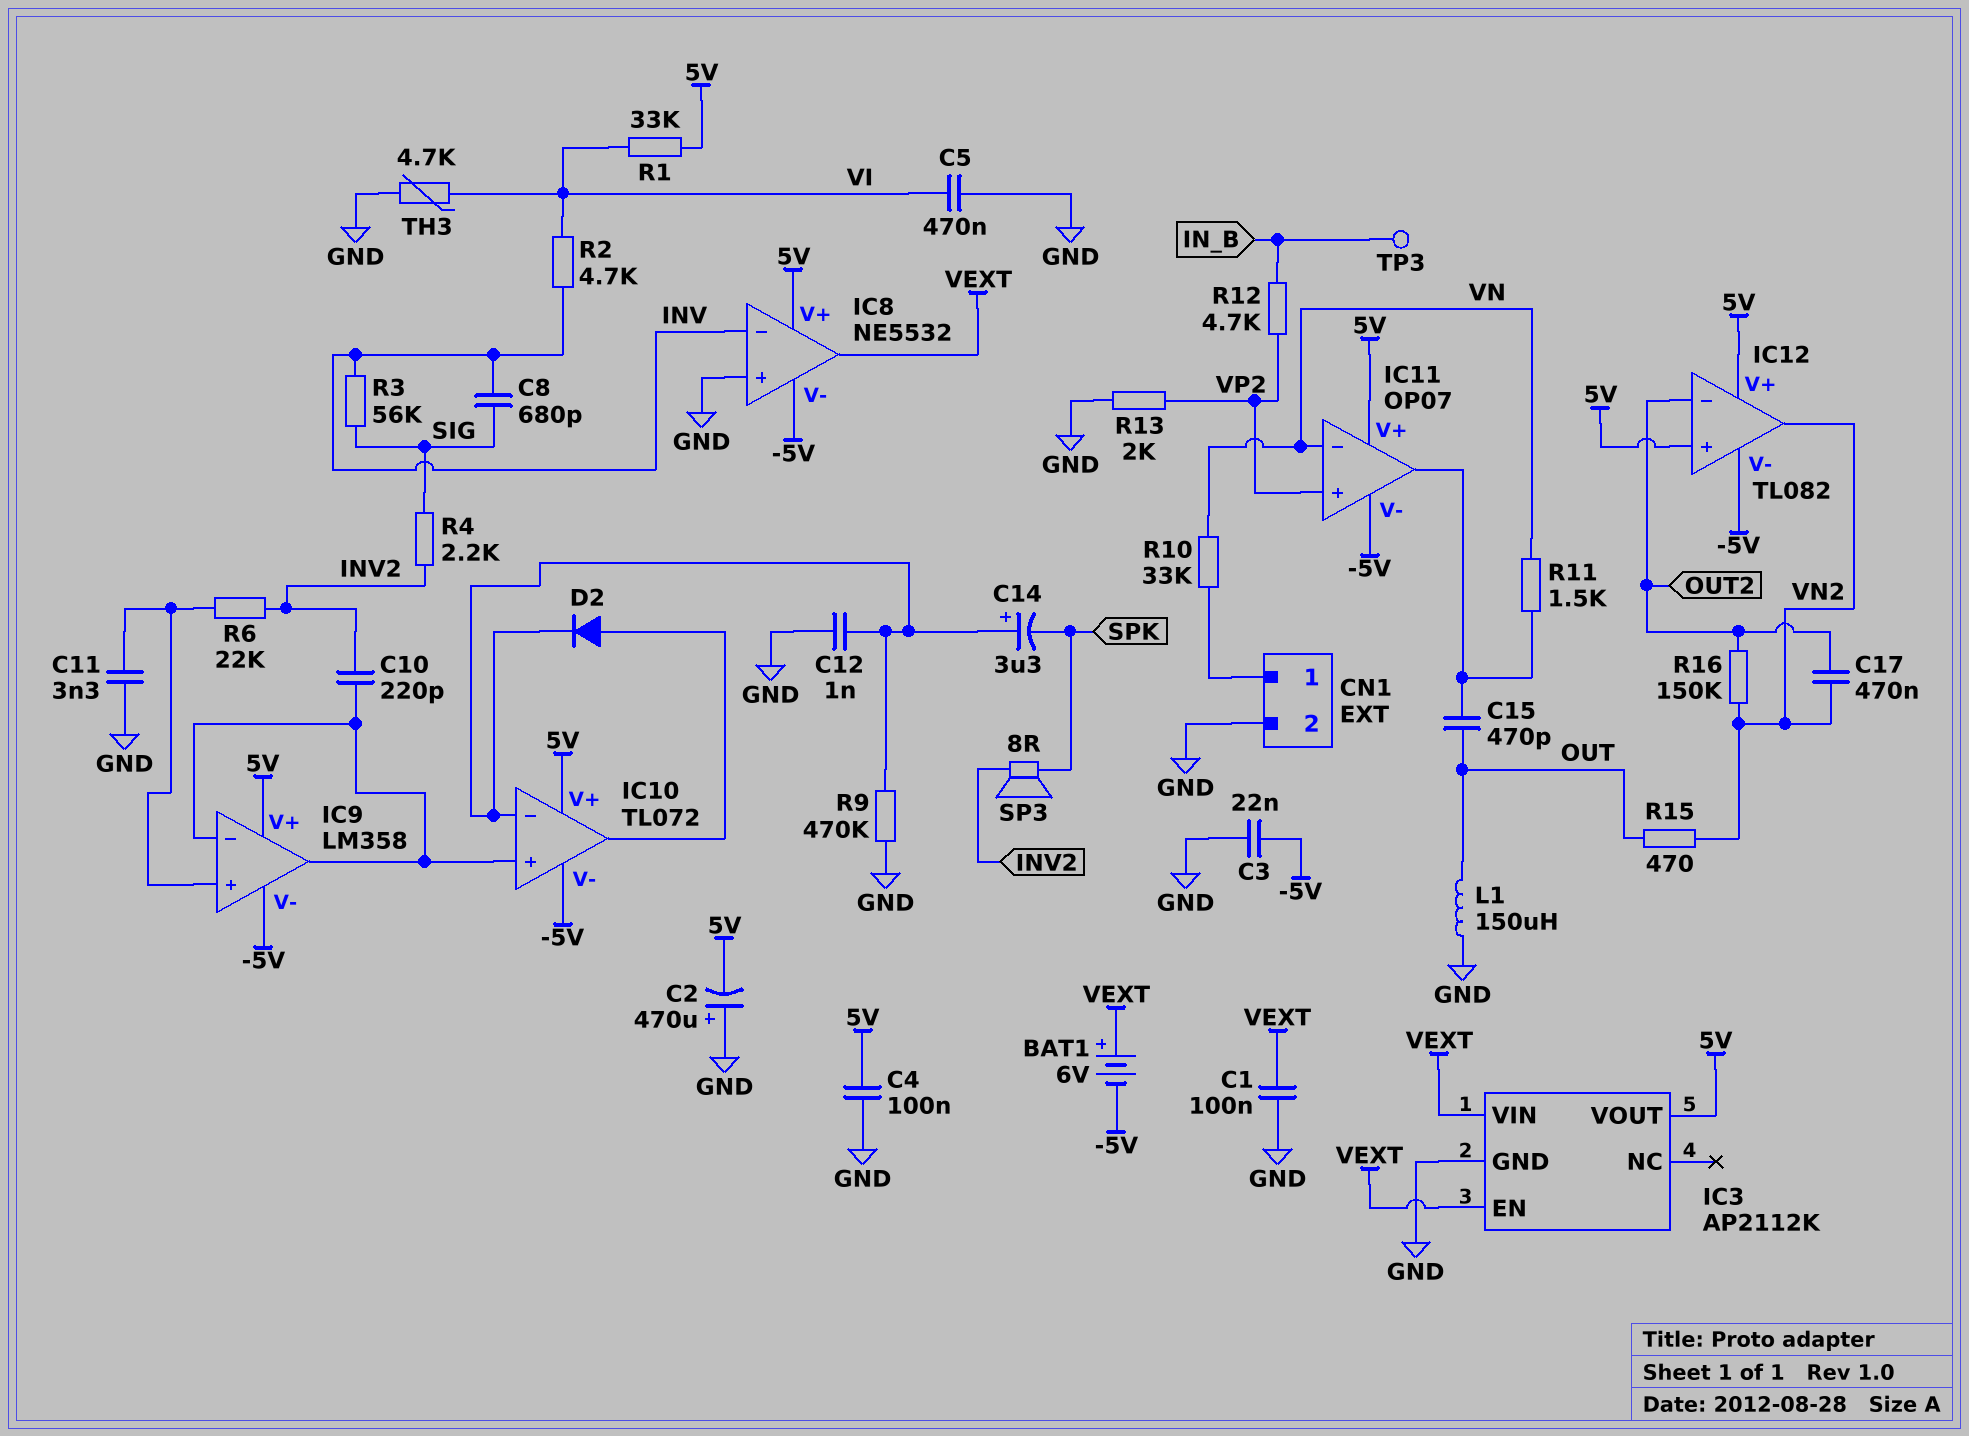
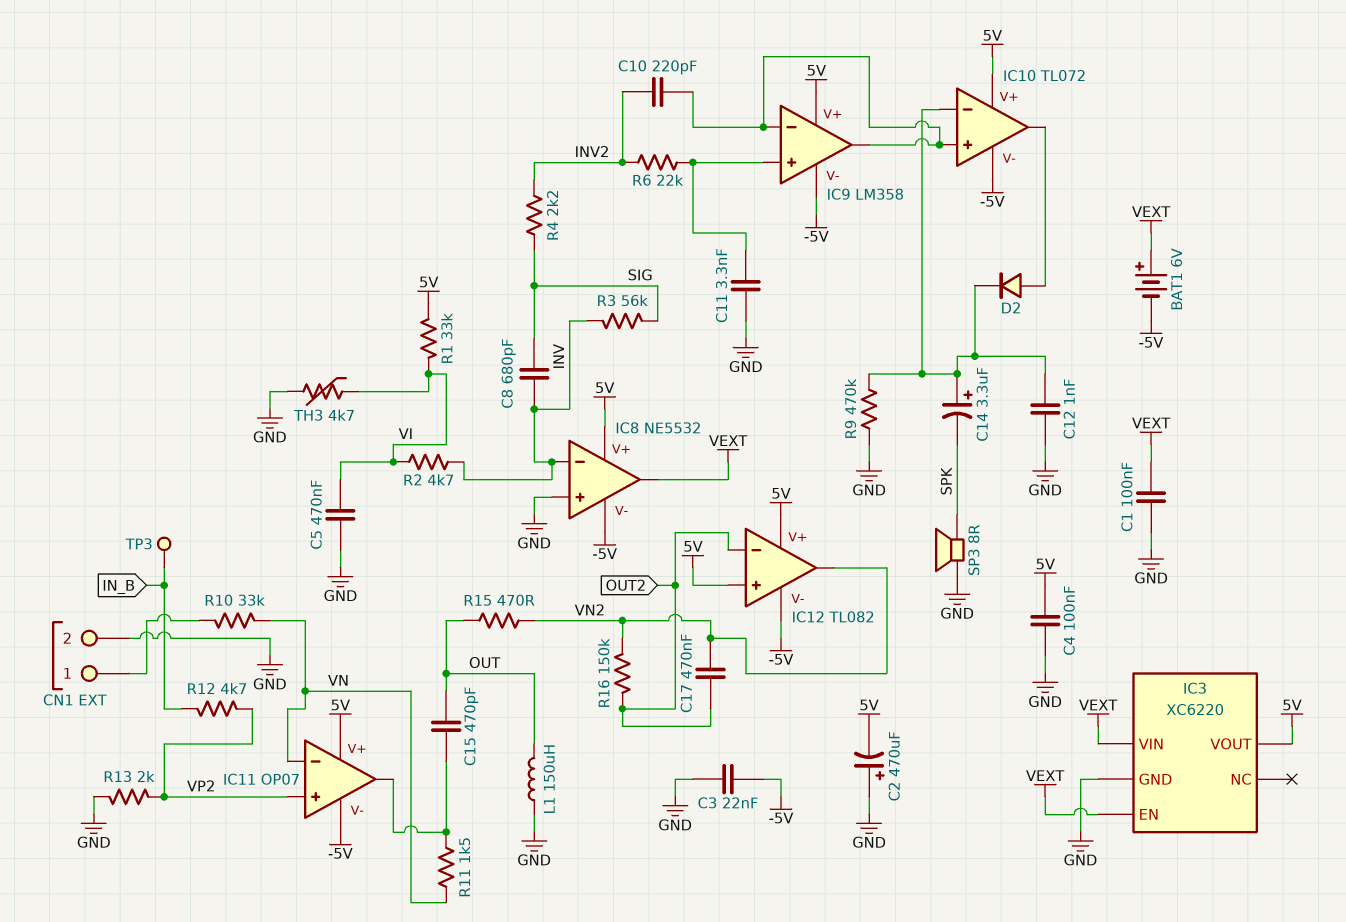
IC3: AP2112K -> XC6220
SP3: speaker 8R (INV2, SPK) -> speaker 8R (GND, SPK)

